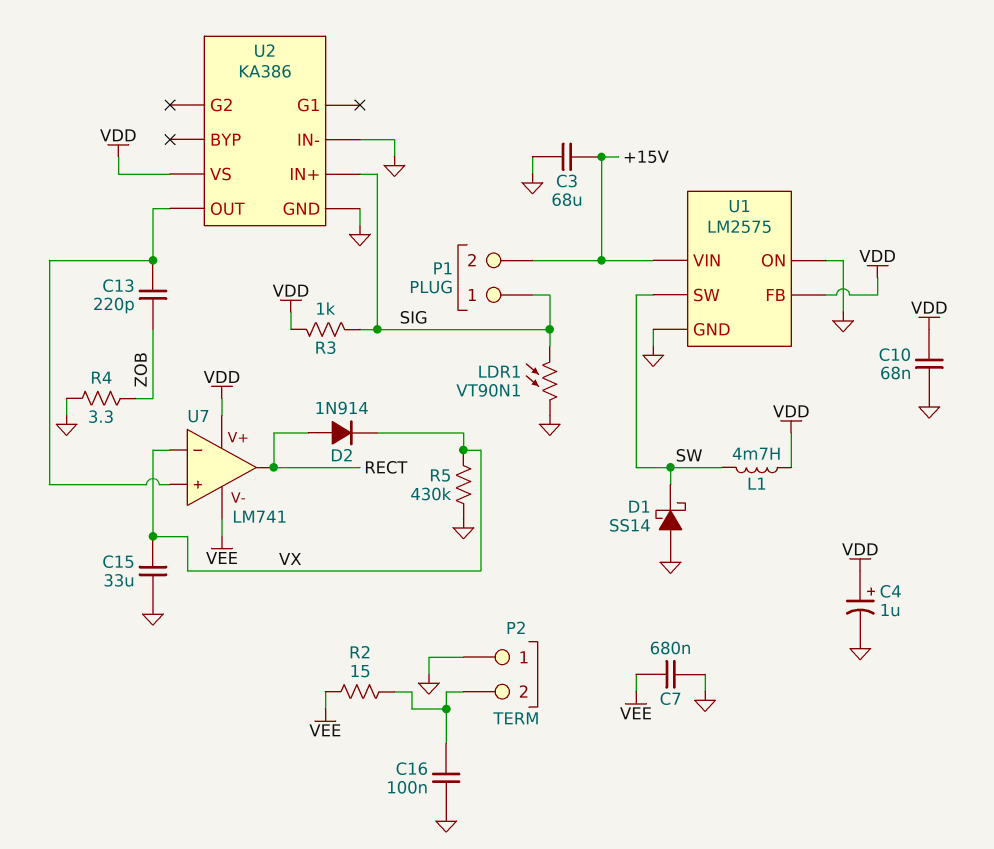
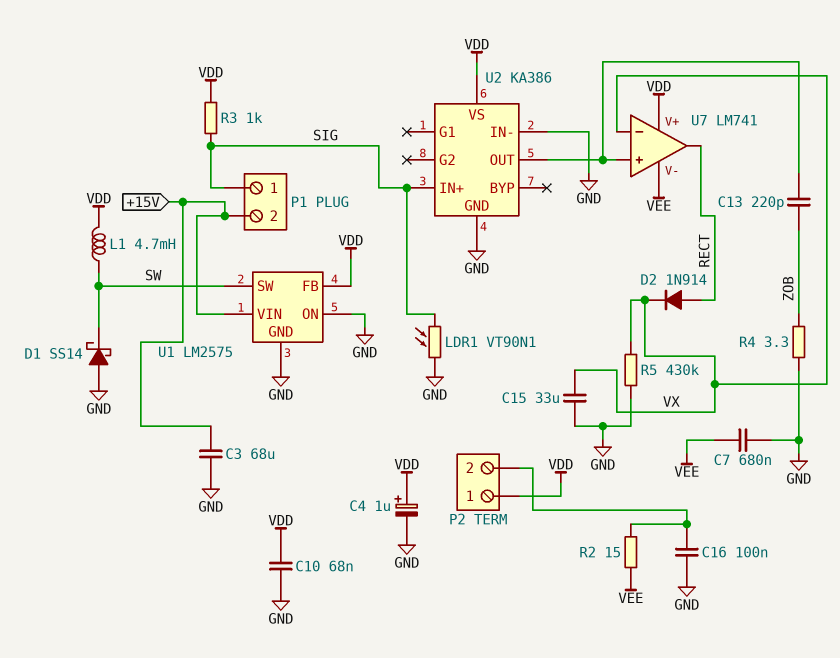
P2 pin 1: GND -> VDD

